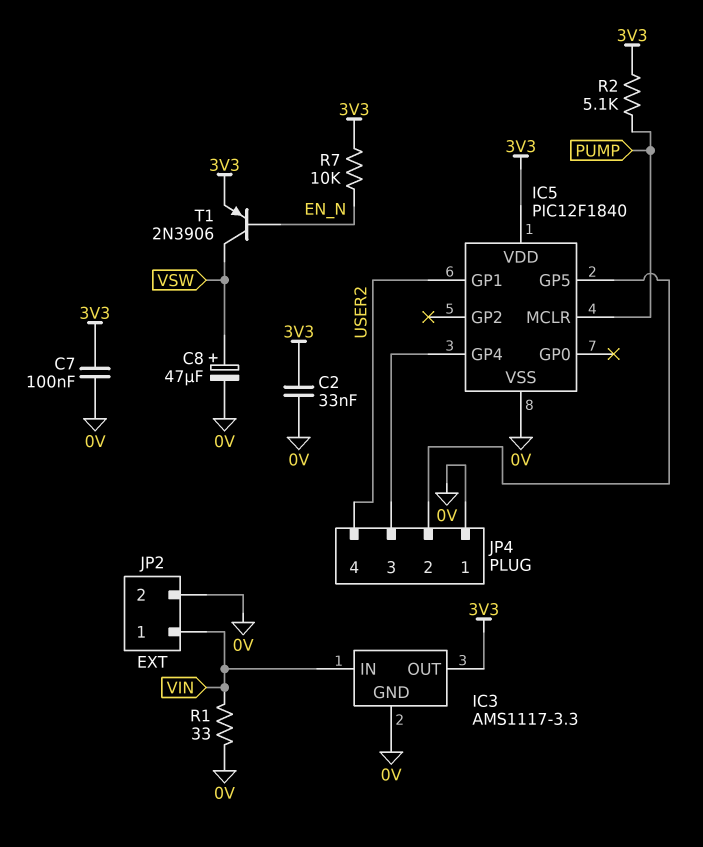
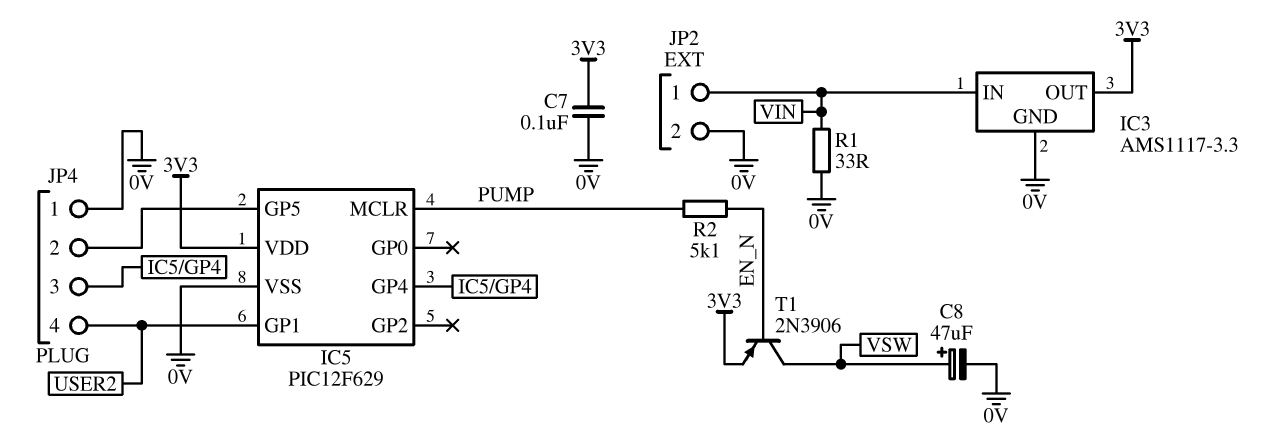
C2: 33nF (0V, 3V3) -> none
IC5: PIC12F1840 -> PIC12F629
R2: 5.1k (3V3, PUMP) -> 5.1k (EN_N, PUMP)
R7: 10k (3V3, EN_N) -> none

